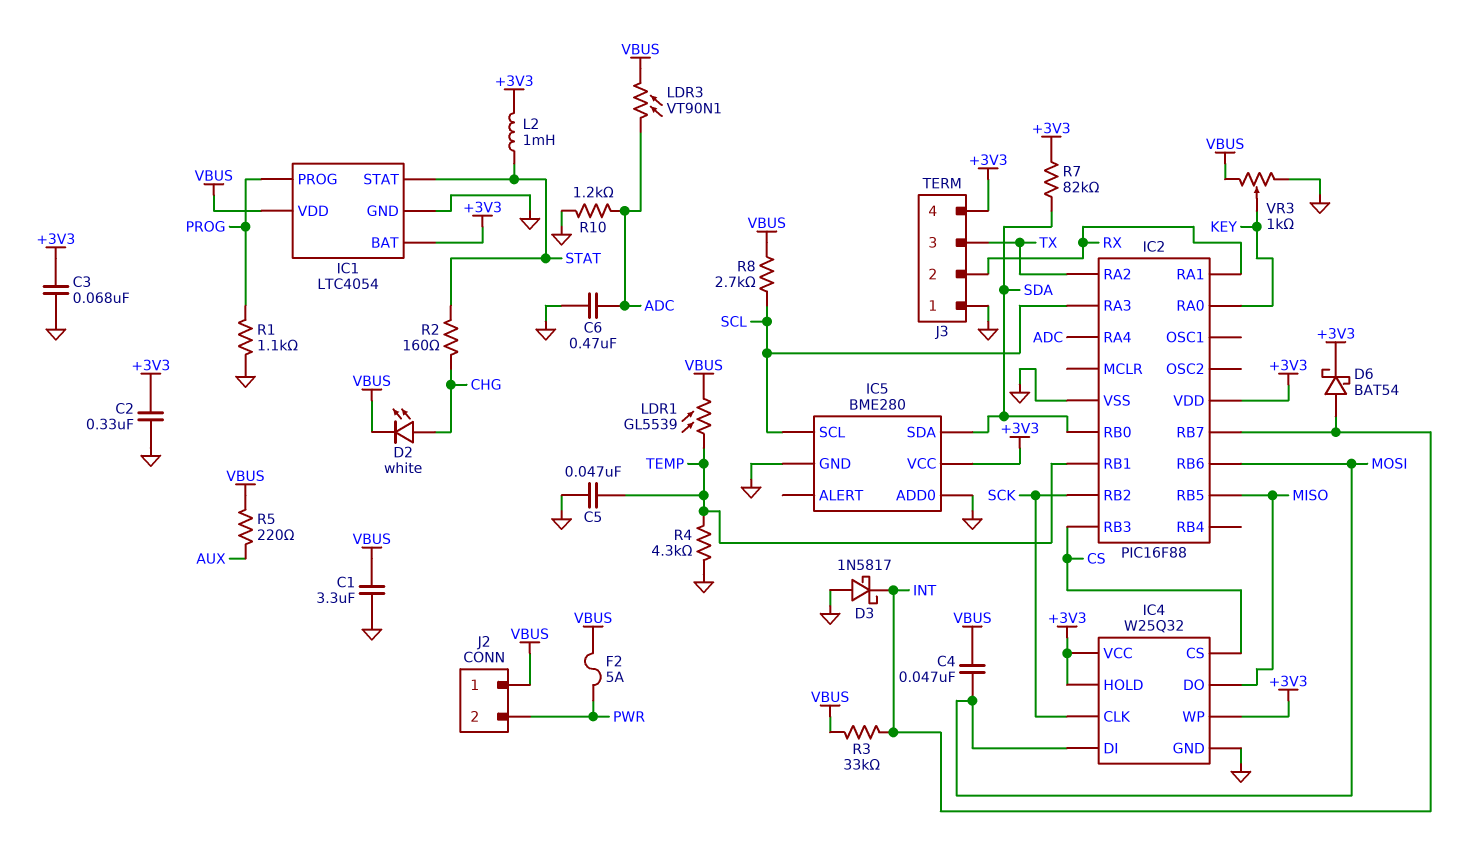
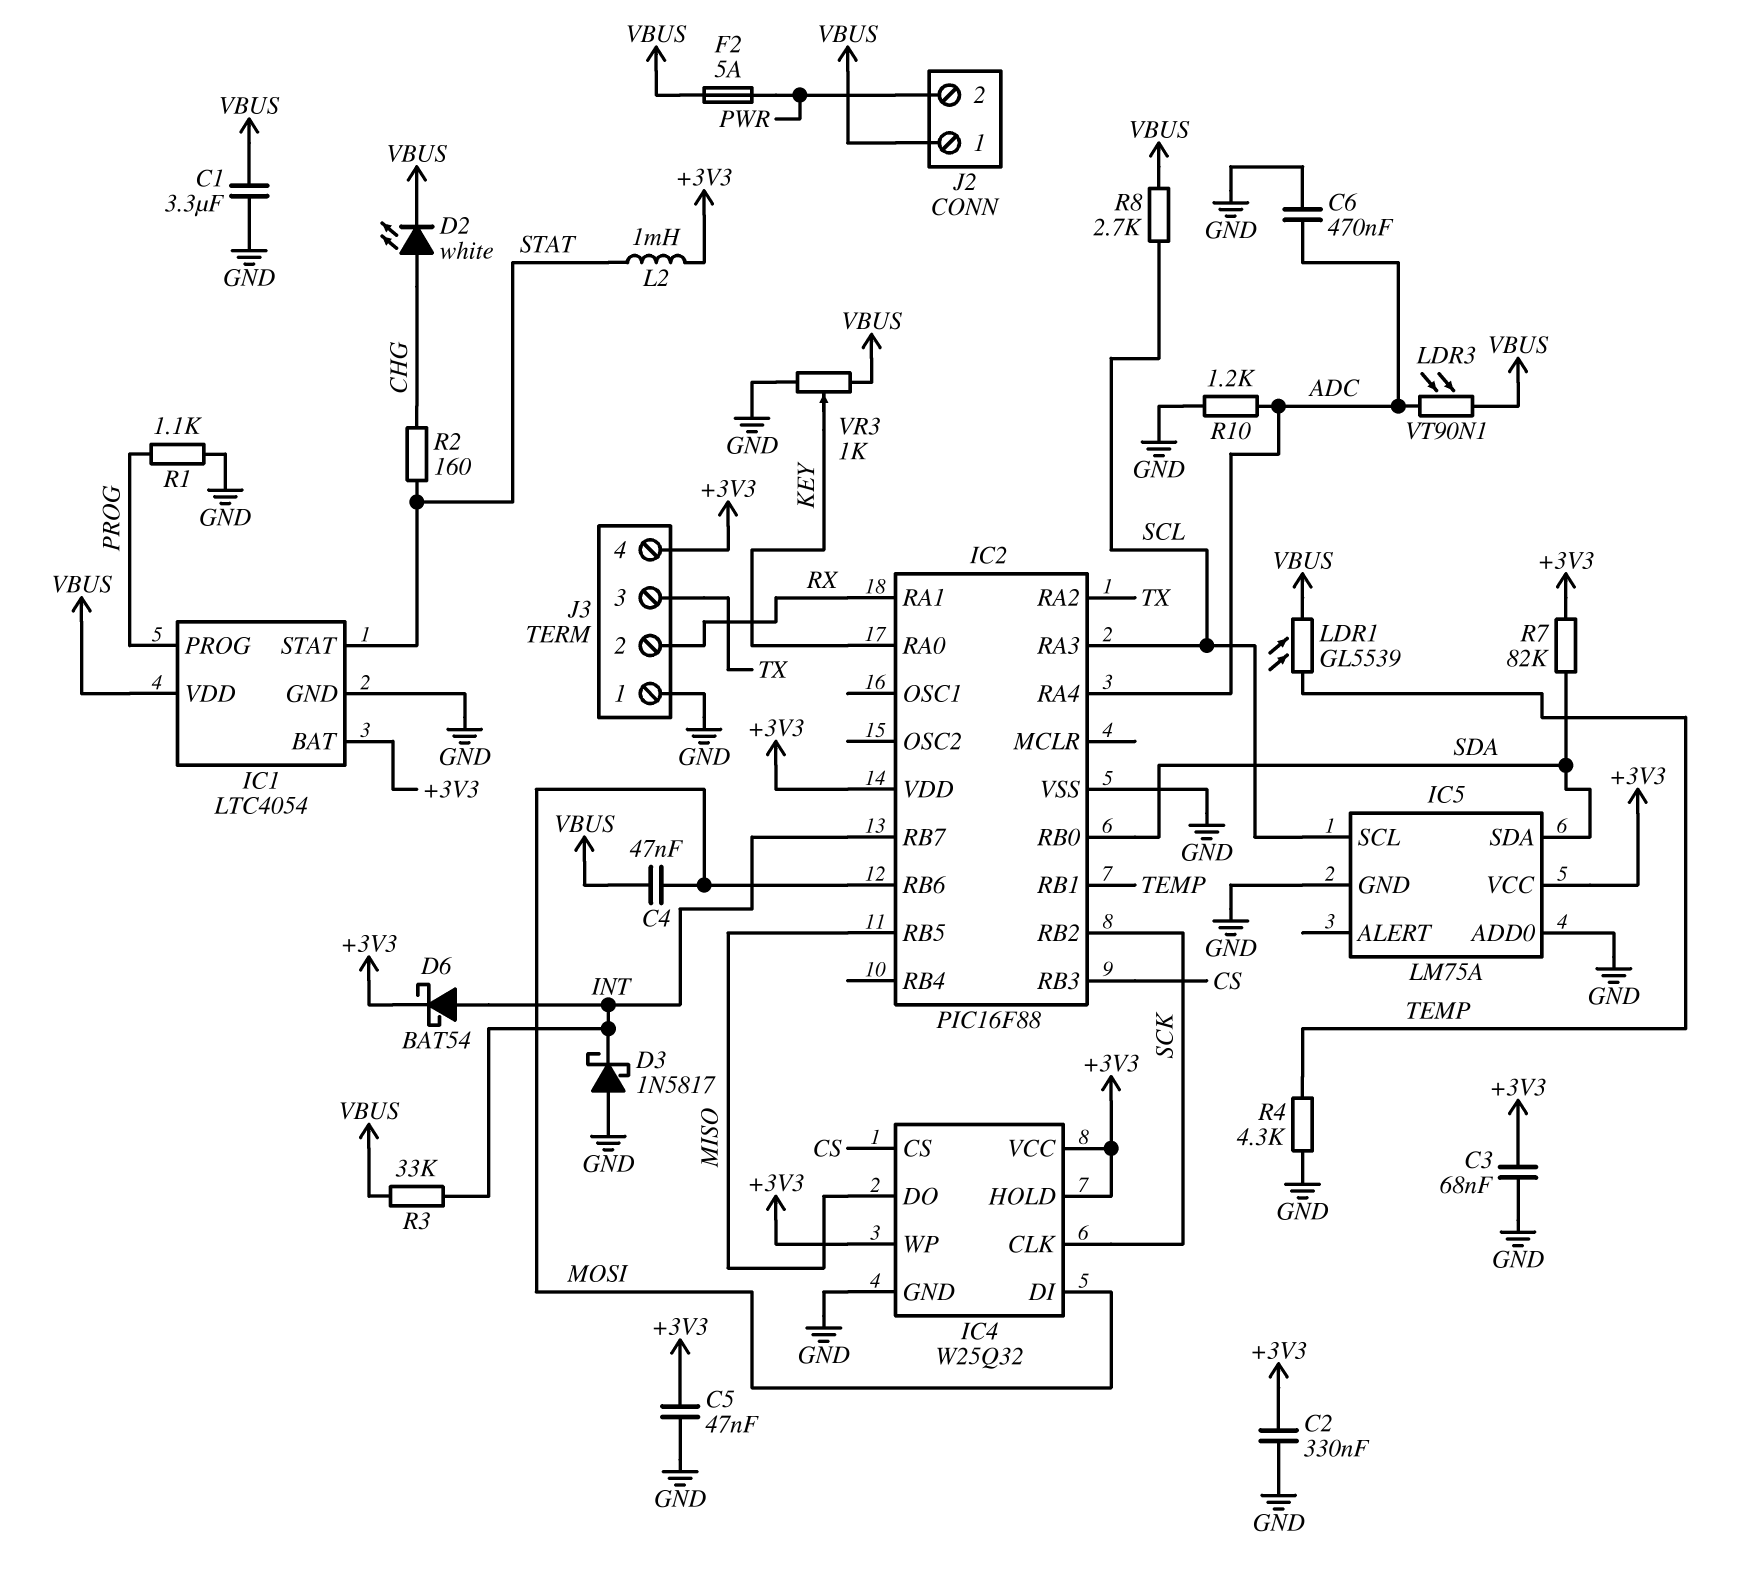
C5: 47nF (GND, TEMP) -> 47nF (+3V3, GND)
IC5: BME280 -> LM75A
R5: 220 (AUX, VBUS) -> none

